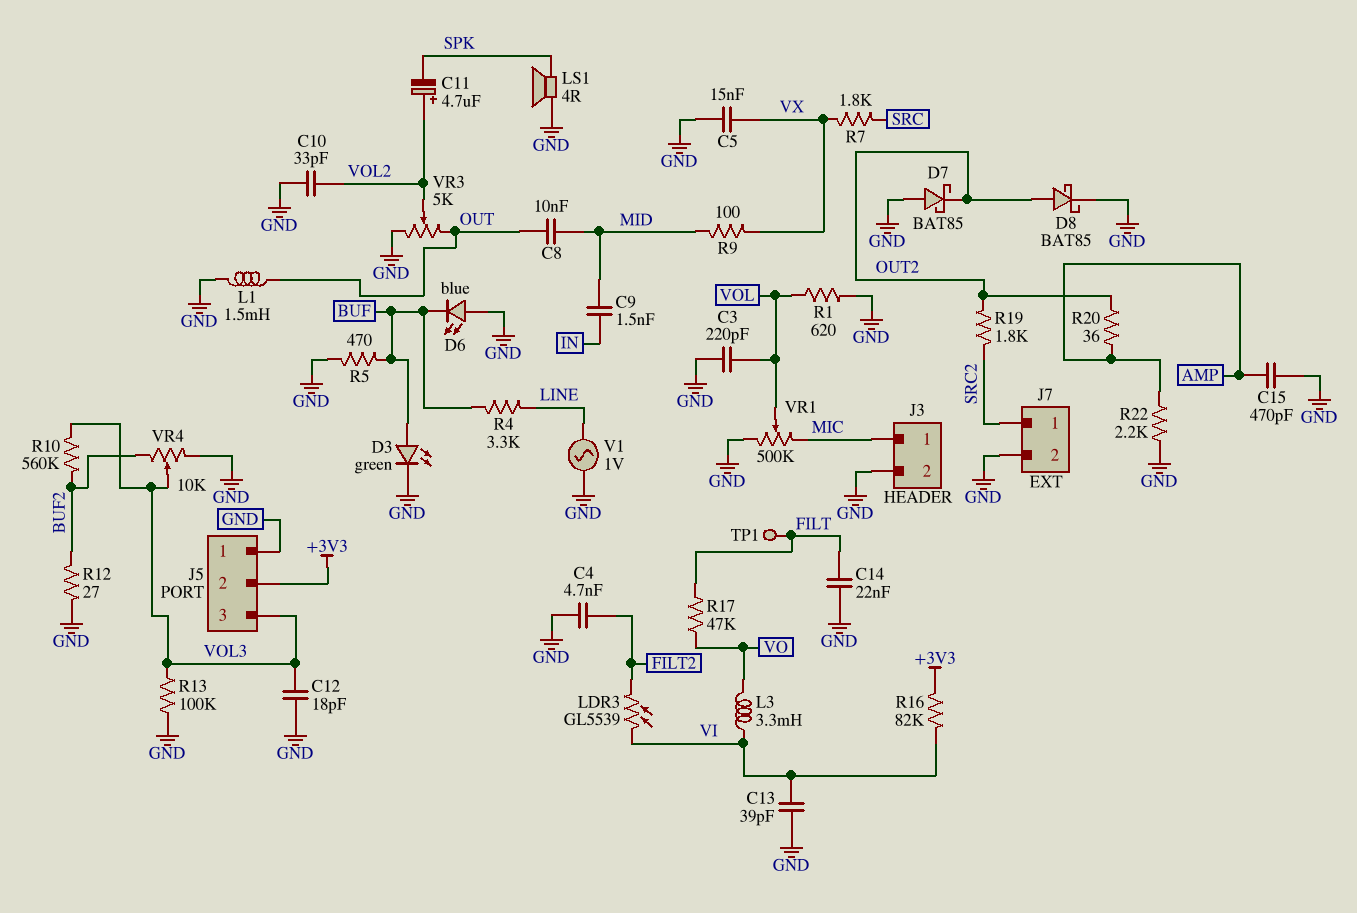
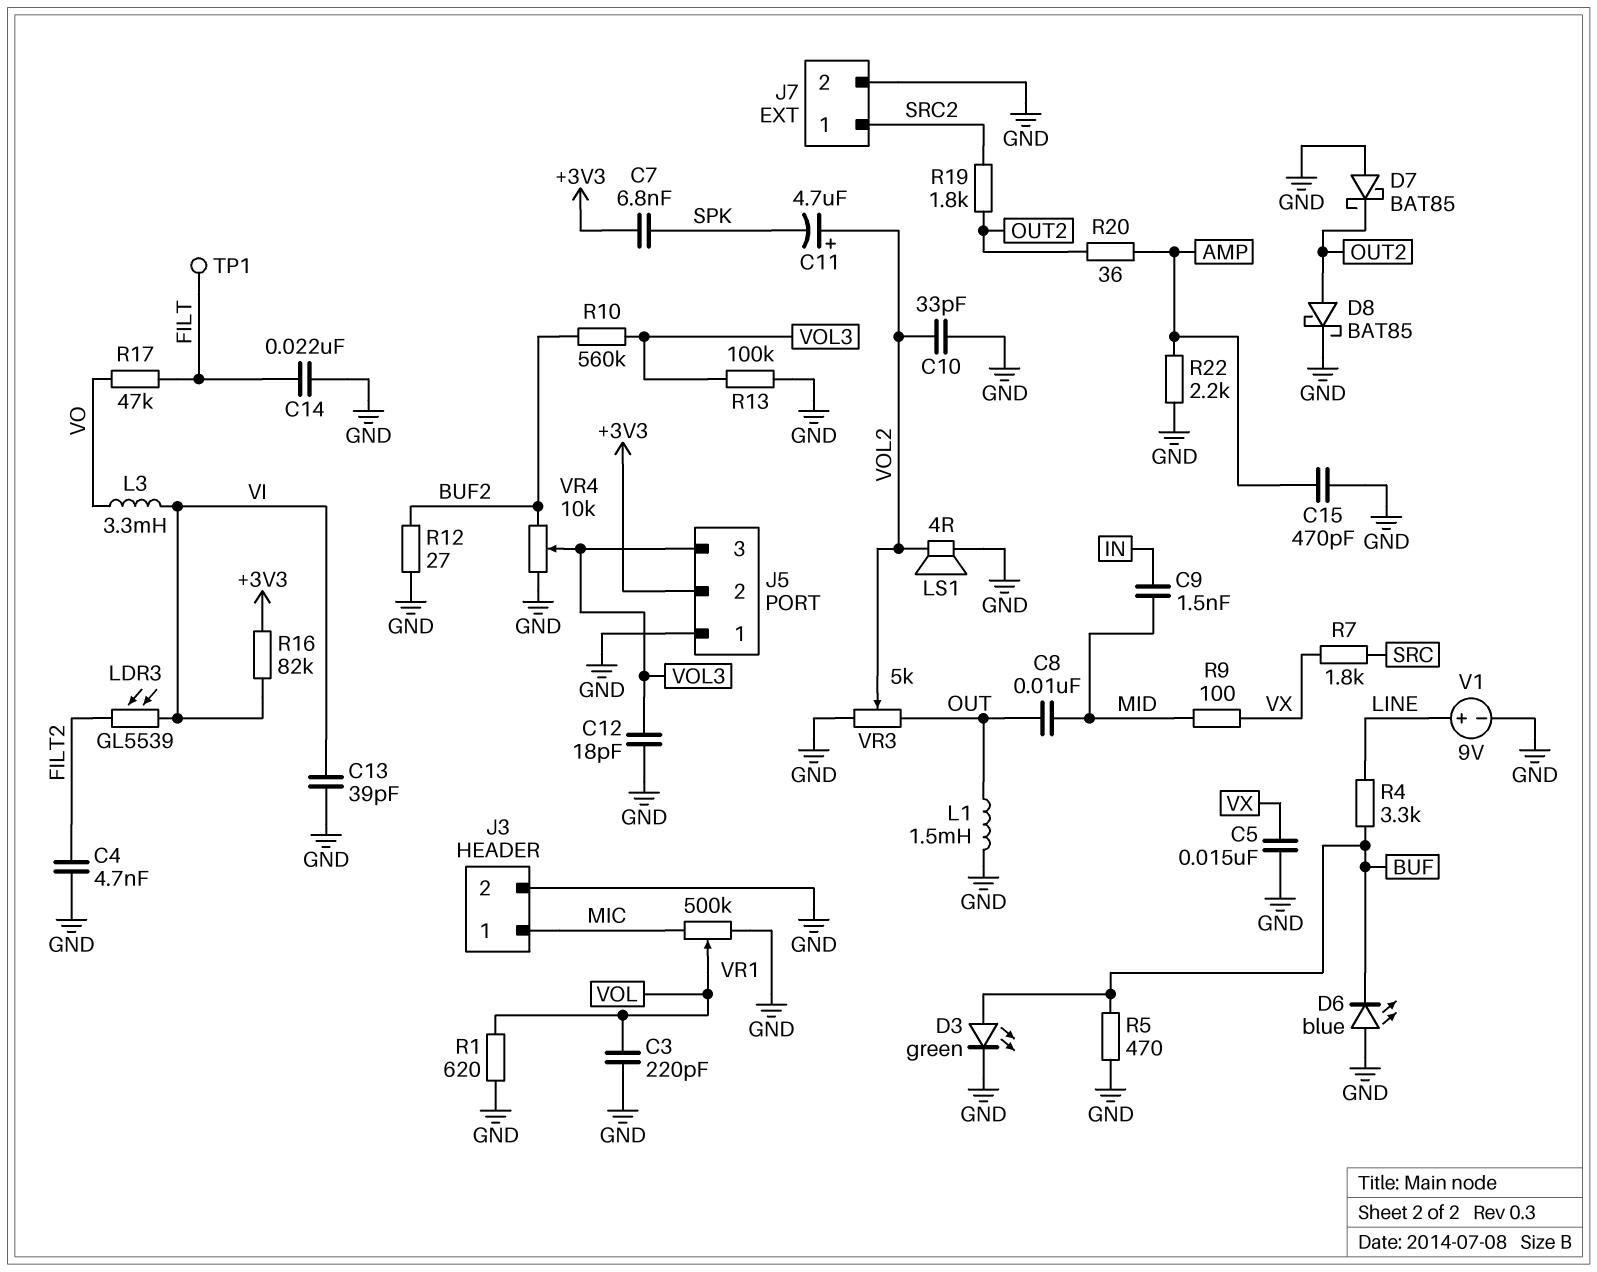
C7: none -> 6.8nF (+3V3, SPK)
LS1: speaker 4R (GND, SPK) -> speaker 4R (GND, VOL2)
V1: AC 1V (GND, LINE) -> 9V (plus LINE, minus GND)

